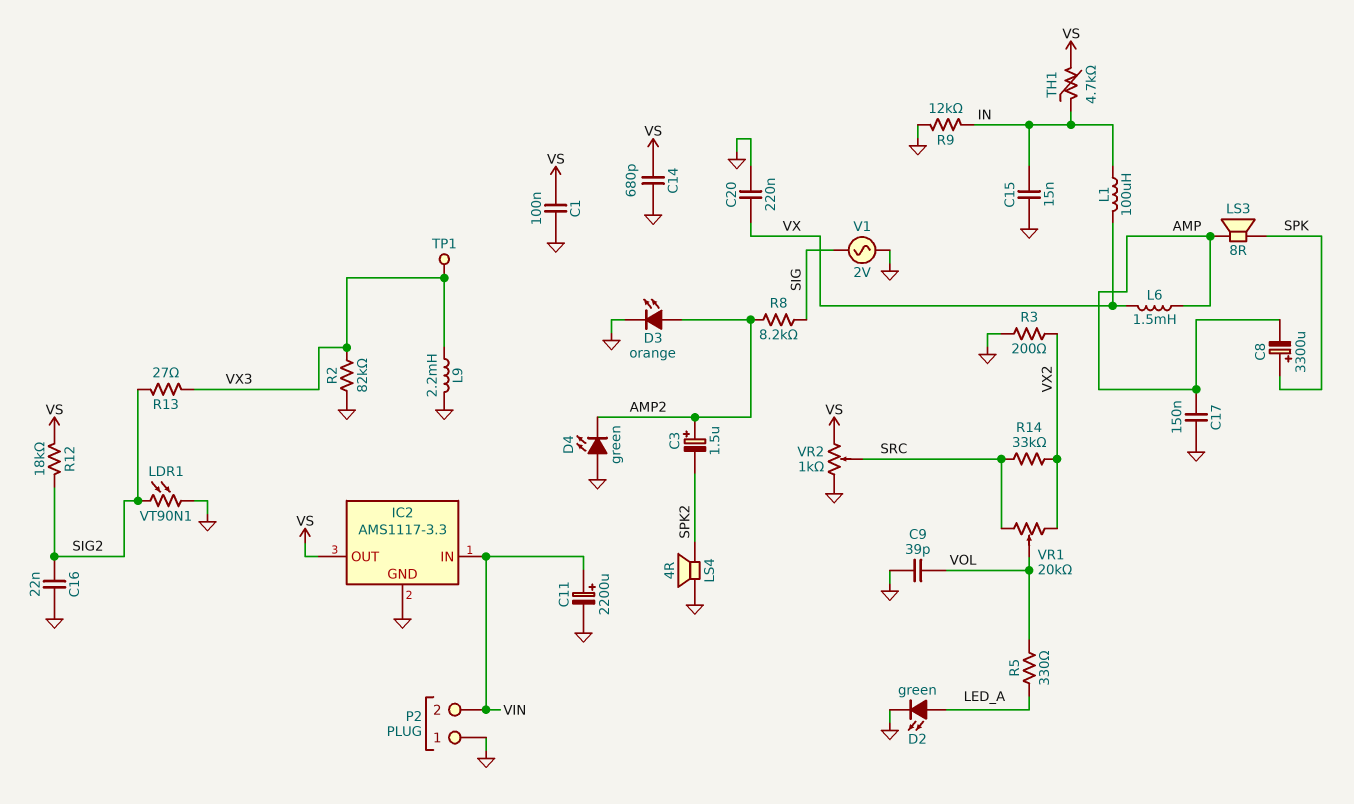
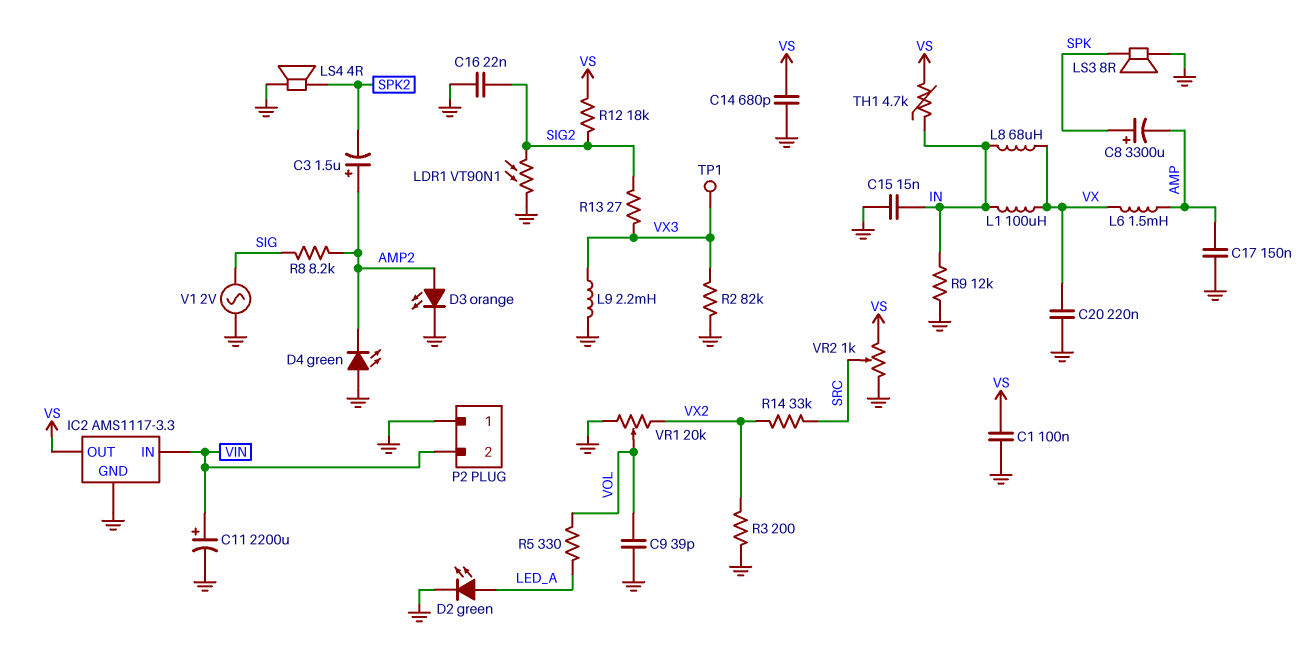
L8: none -> 68uH (IN, VX)
LS3: speaker 8R (AMP, SPK) -> speaker 8R (GND, SPK)
VR1: 20k (SRC, VX2, wiper VOL) -> 20k (GND, VX2, wiper VOL)

